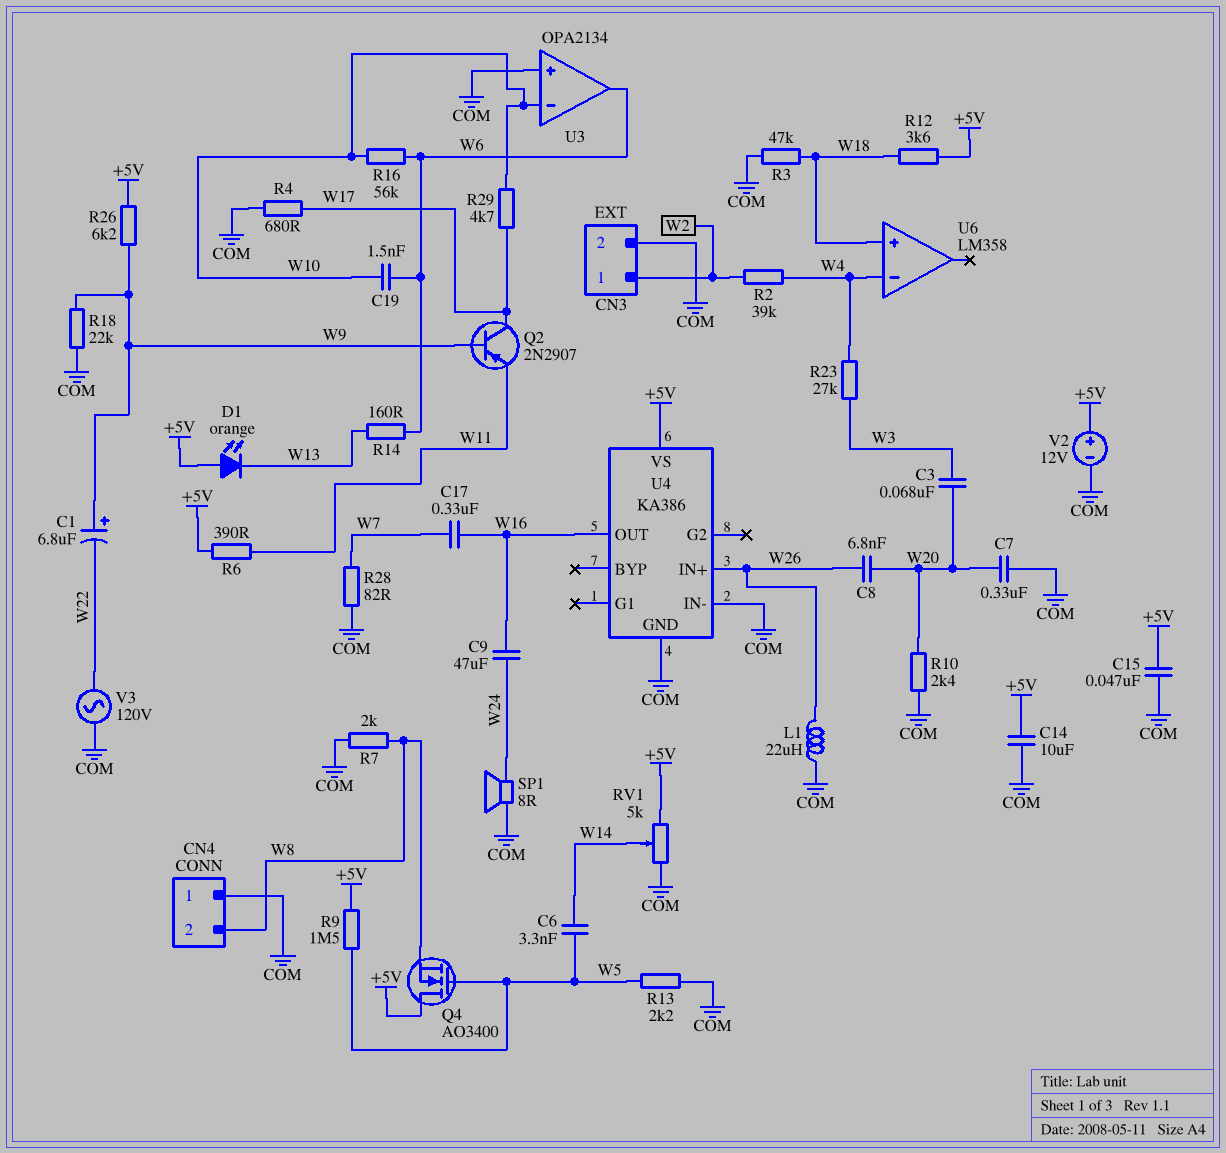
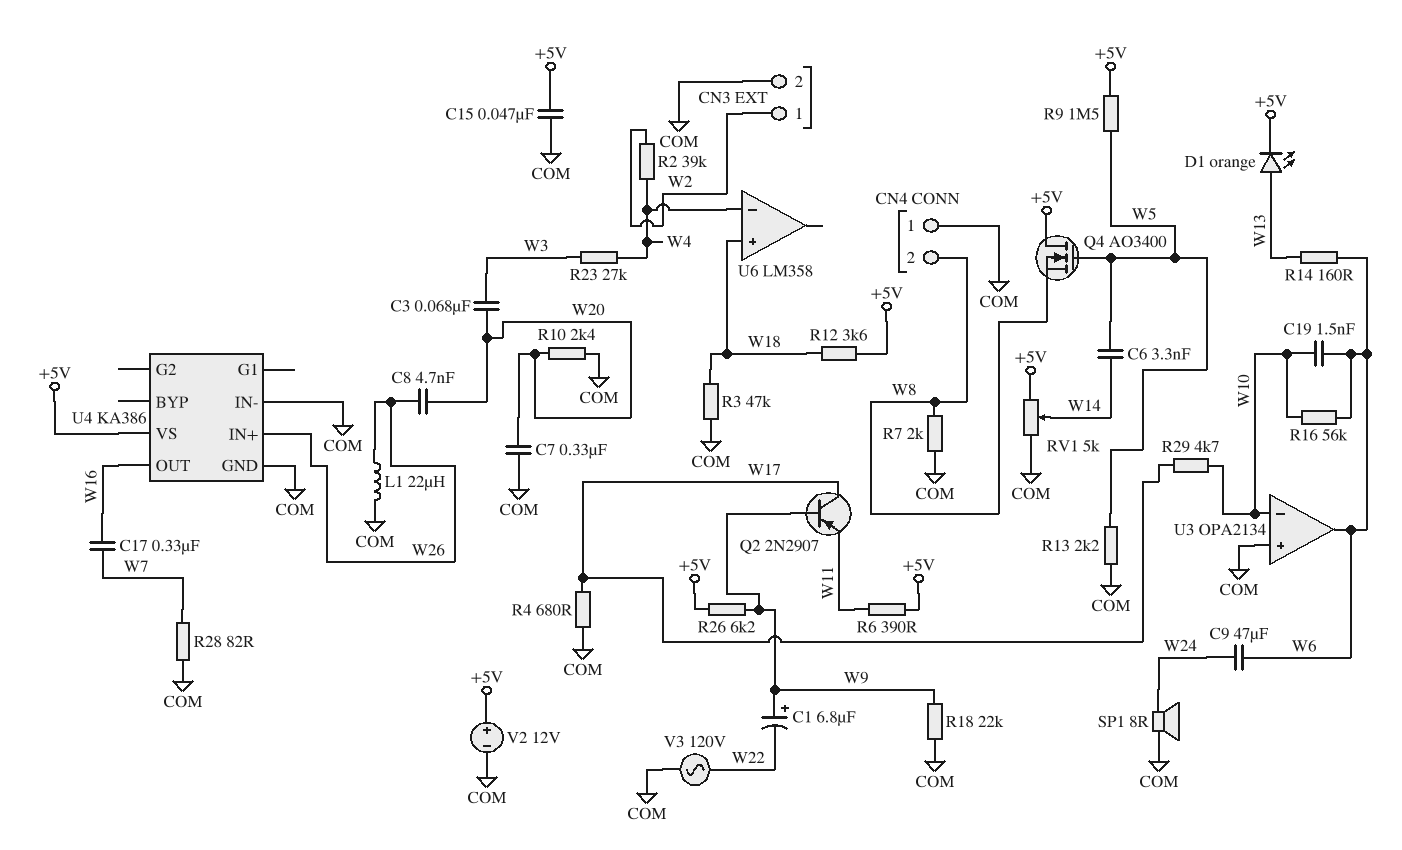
C8: 6.8nF (W20, W26) -> 4.7nF (W20, W26)
C9: 47uF (W16, W24) -> 47uF (W6, W24)
C14: 10uF (+5V, COM) -> none
D1: LED orange (A +5V, K W13) -> LED orange (A W13, K +5V)

